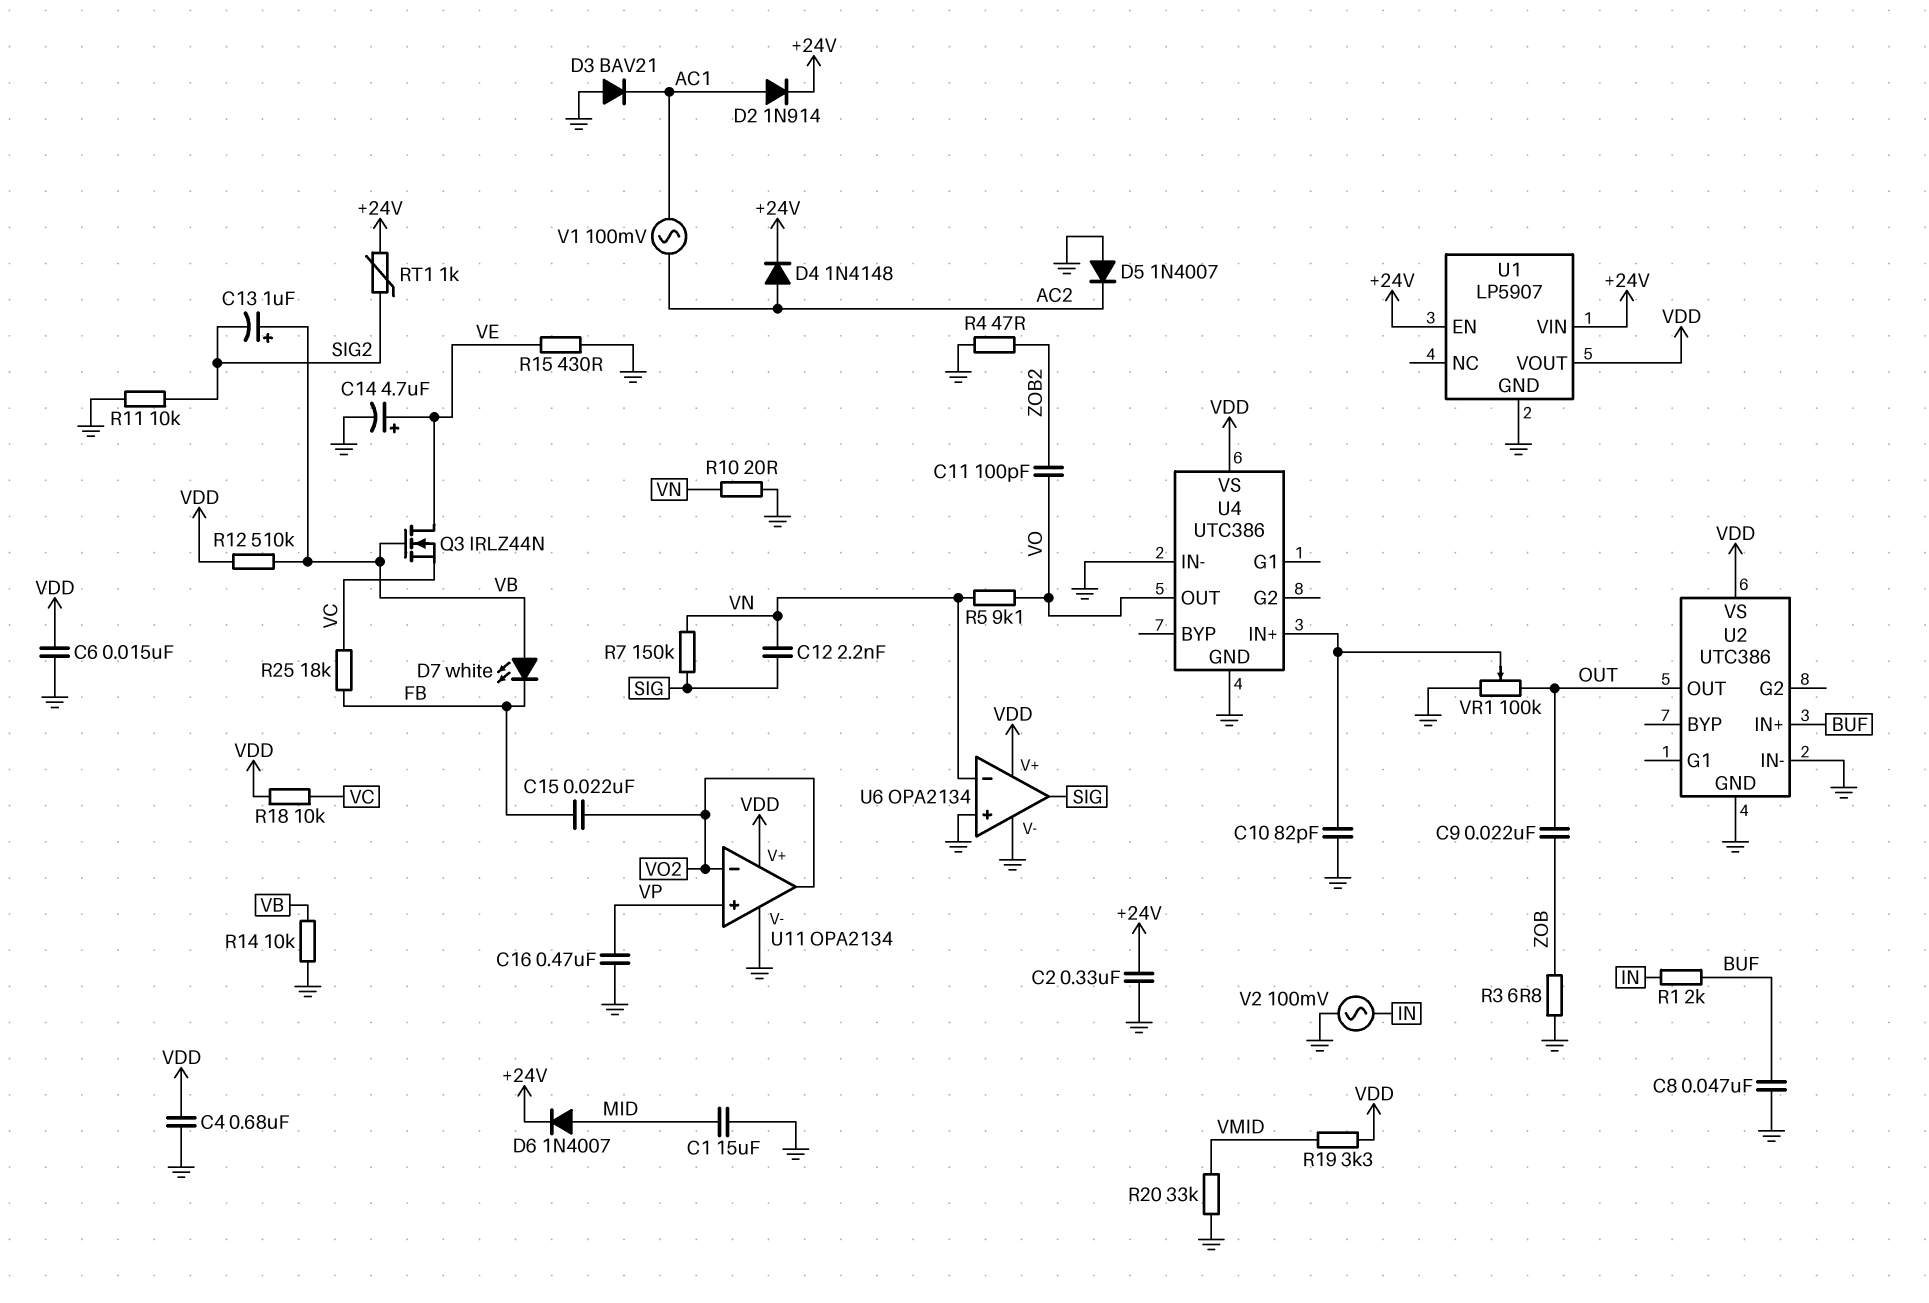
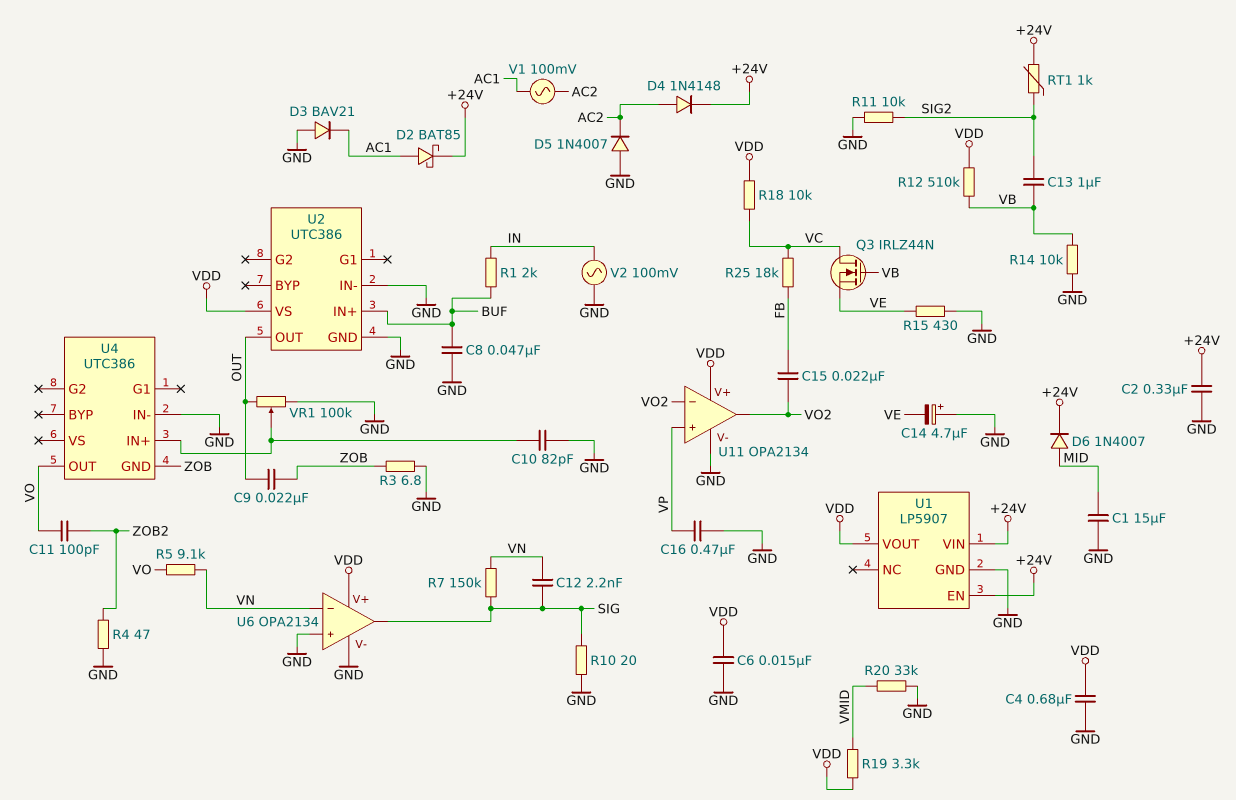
C13: 1uF (plus VB, minus SIG2) -> 1uF (SIG2, VB)
C14: 4.7uF (plus VE, minus GND) -> 4.7uF (plus GND, minus VE)
D2: diode 1N914 (A AC1, K +24V) -> schottky BAT85 (A AC1, K +24V)
D7: LED white (A VB, K FB) -> none
Q3: NMOS IRLZ44N (G VB, D VE, S VC) -> NMOS IRLZ44N (G VB, D VC, S VE)
R10: 20 (GND, VN) -> 20 (GND, SIG)
U4 pin GND: GND -> ZOB
U4 pin VS: VDD -> none

